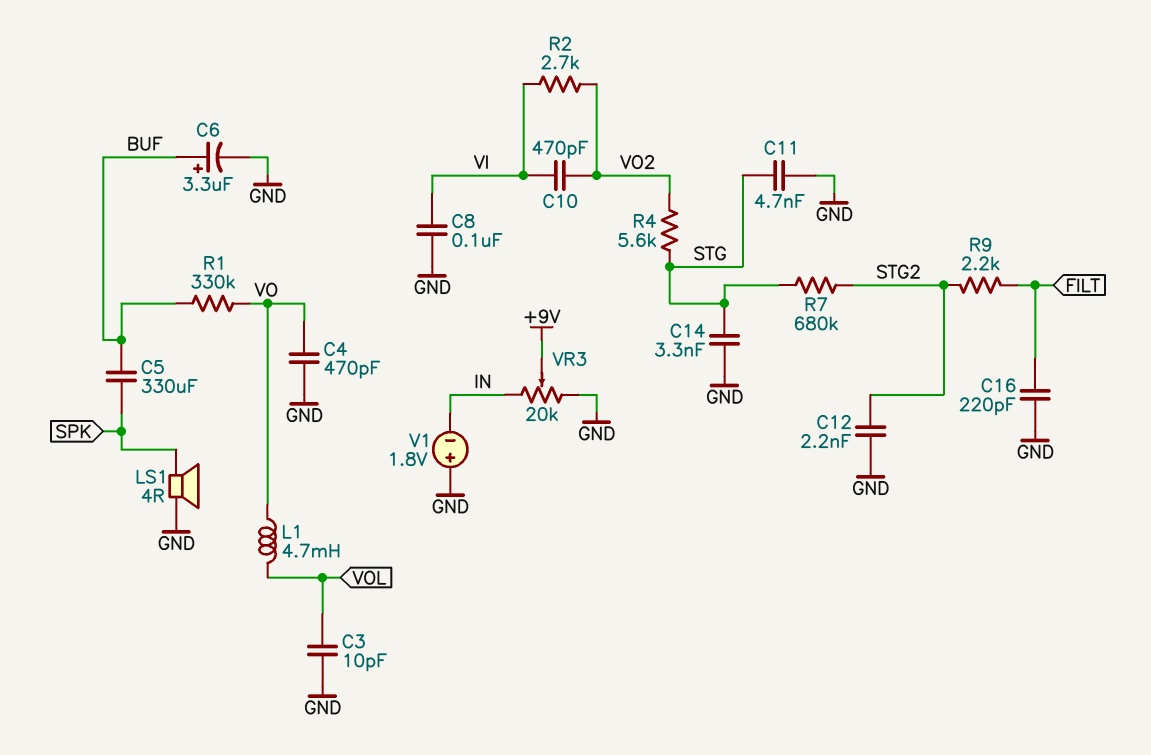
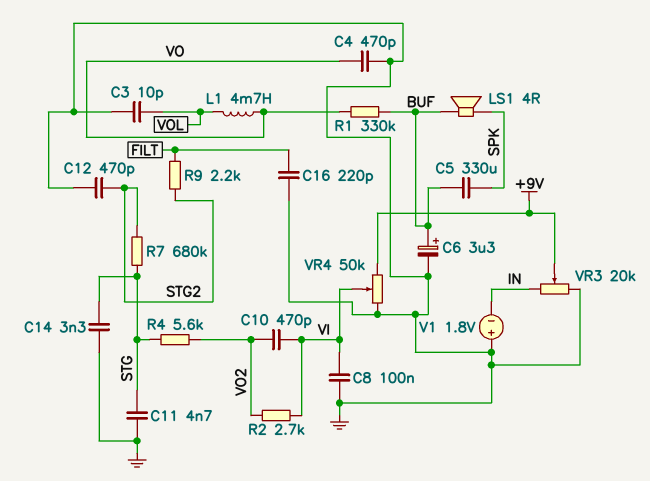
C12: 2.2nF (GND, STG2) -> 470pF (GND, STG2)
LS1: speaker 4R (GND, SPK) -> speaker 4R (BUF, SPK)
VR4: none -> 50k (+9V, GND, wiper VI)

